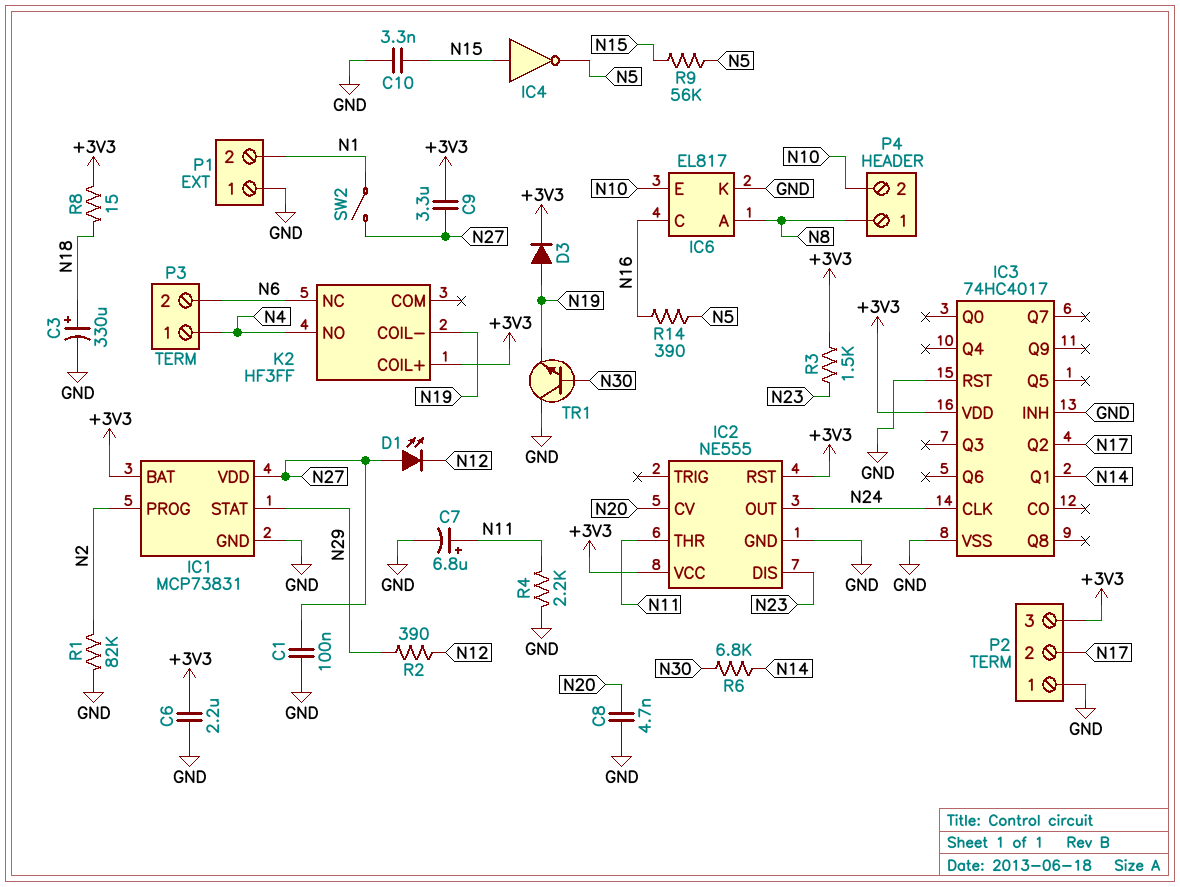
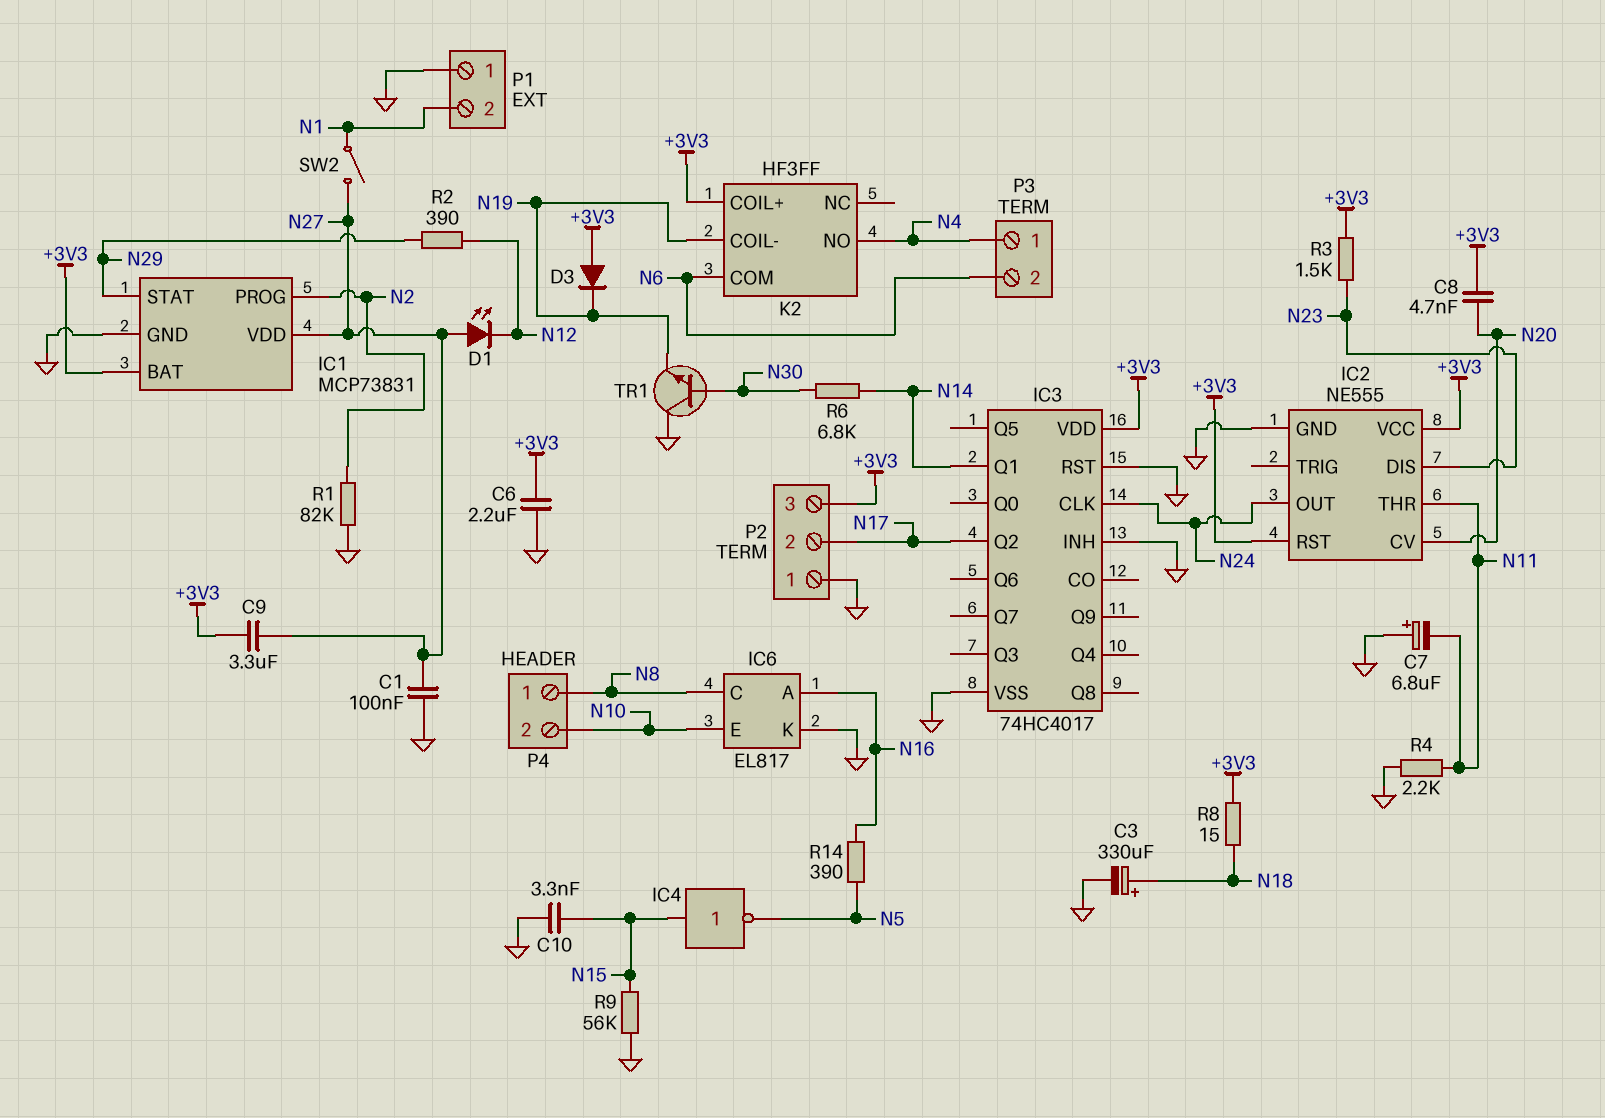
C7: 6.8uF (plus N11, minus GND) -> 6.8uF (plus GND, minus N11)
C8: 4.7nF (GND, N20) -> 4.7nF (+3V3, N20)
D3: diode (A N19, K +3V3) -> diode (A +3V3, K N19)
IC6 pin A: N8 -> N16
IC6 pin C: N16 -> N8
K2 pin COM: none -> N6
K2 pin NC: N6 -> none
R9: 56k (N5, N15) -> 56k (GND, N15)

